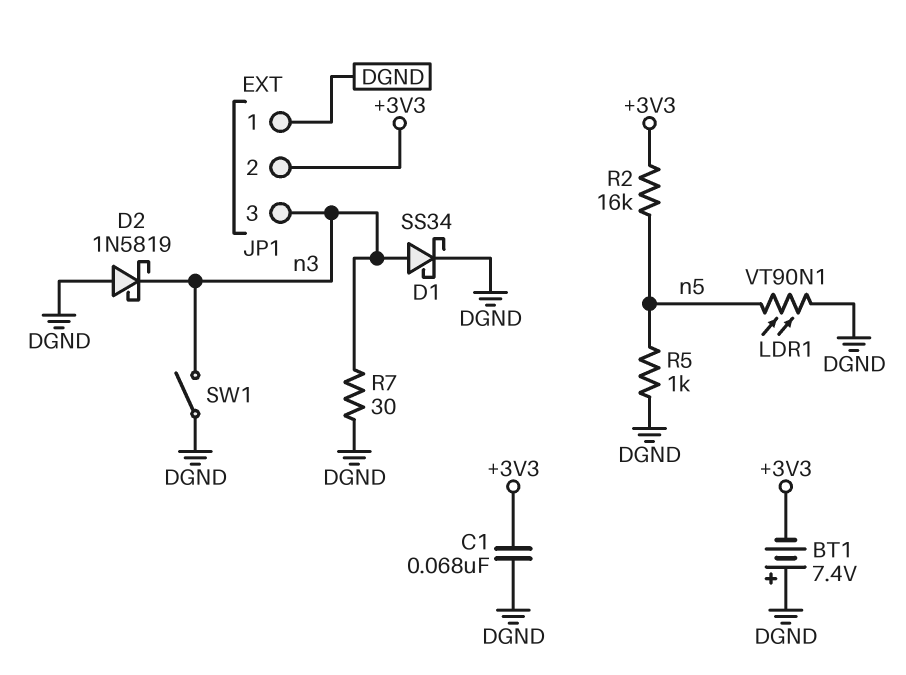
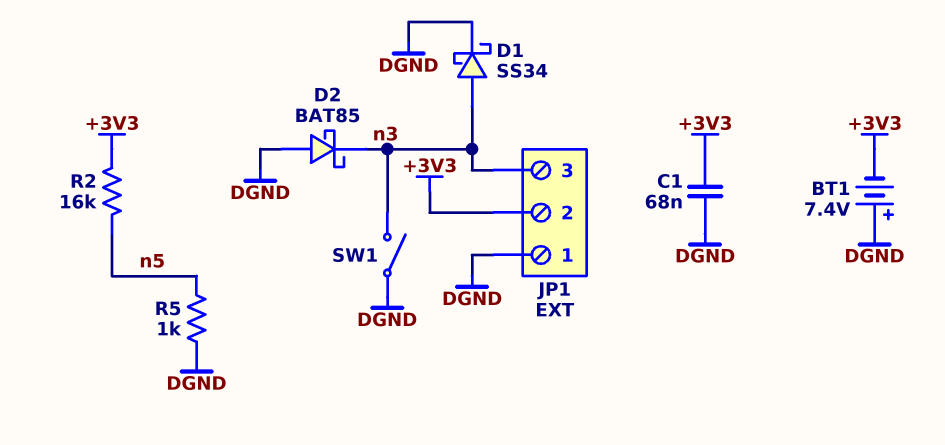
D2: schottky 1N5819 (A DGND, K n3) -> schottky BAT85 (A DGND, K n3)
LDR1: VT90N1 (DGND, n5) -> none
R7: 30 (DGND, n3) -> none

